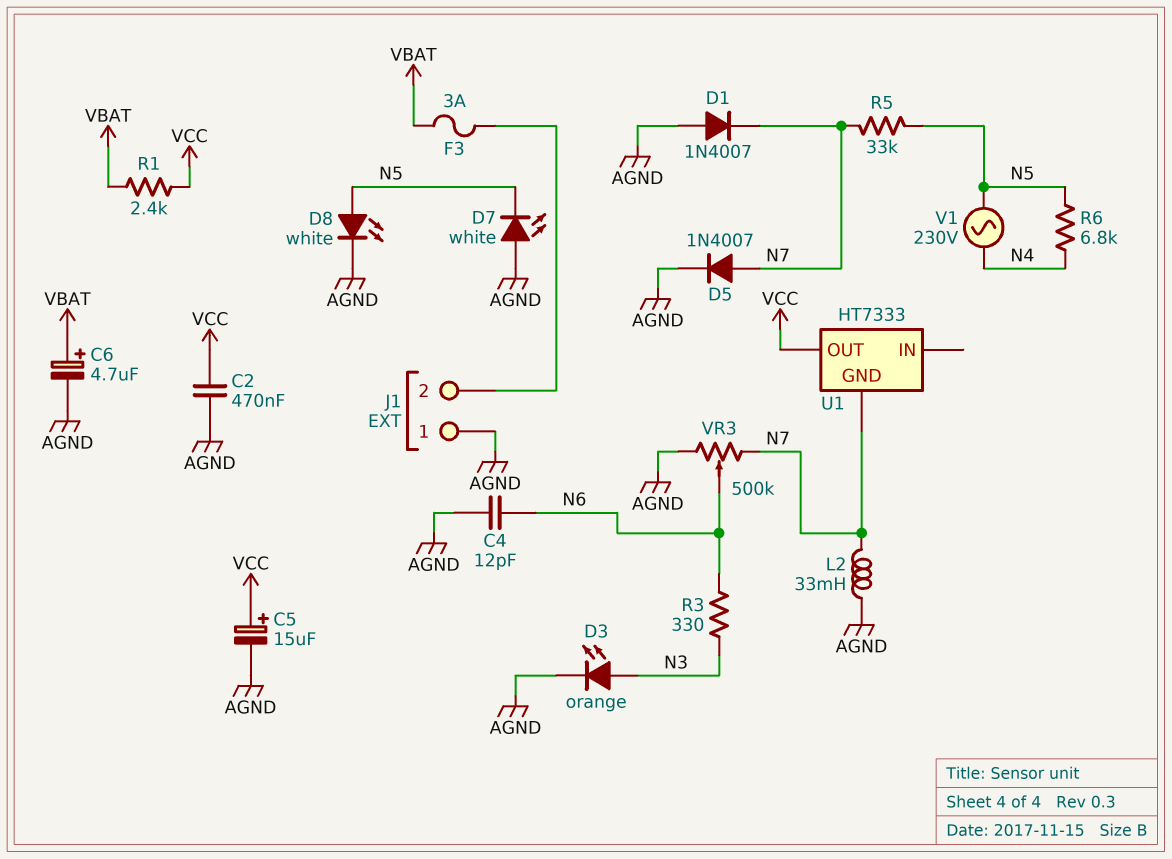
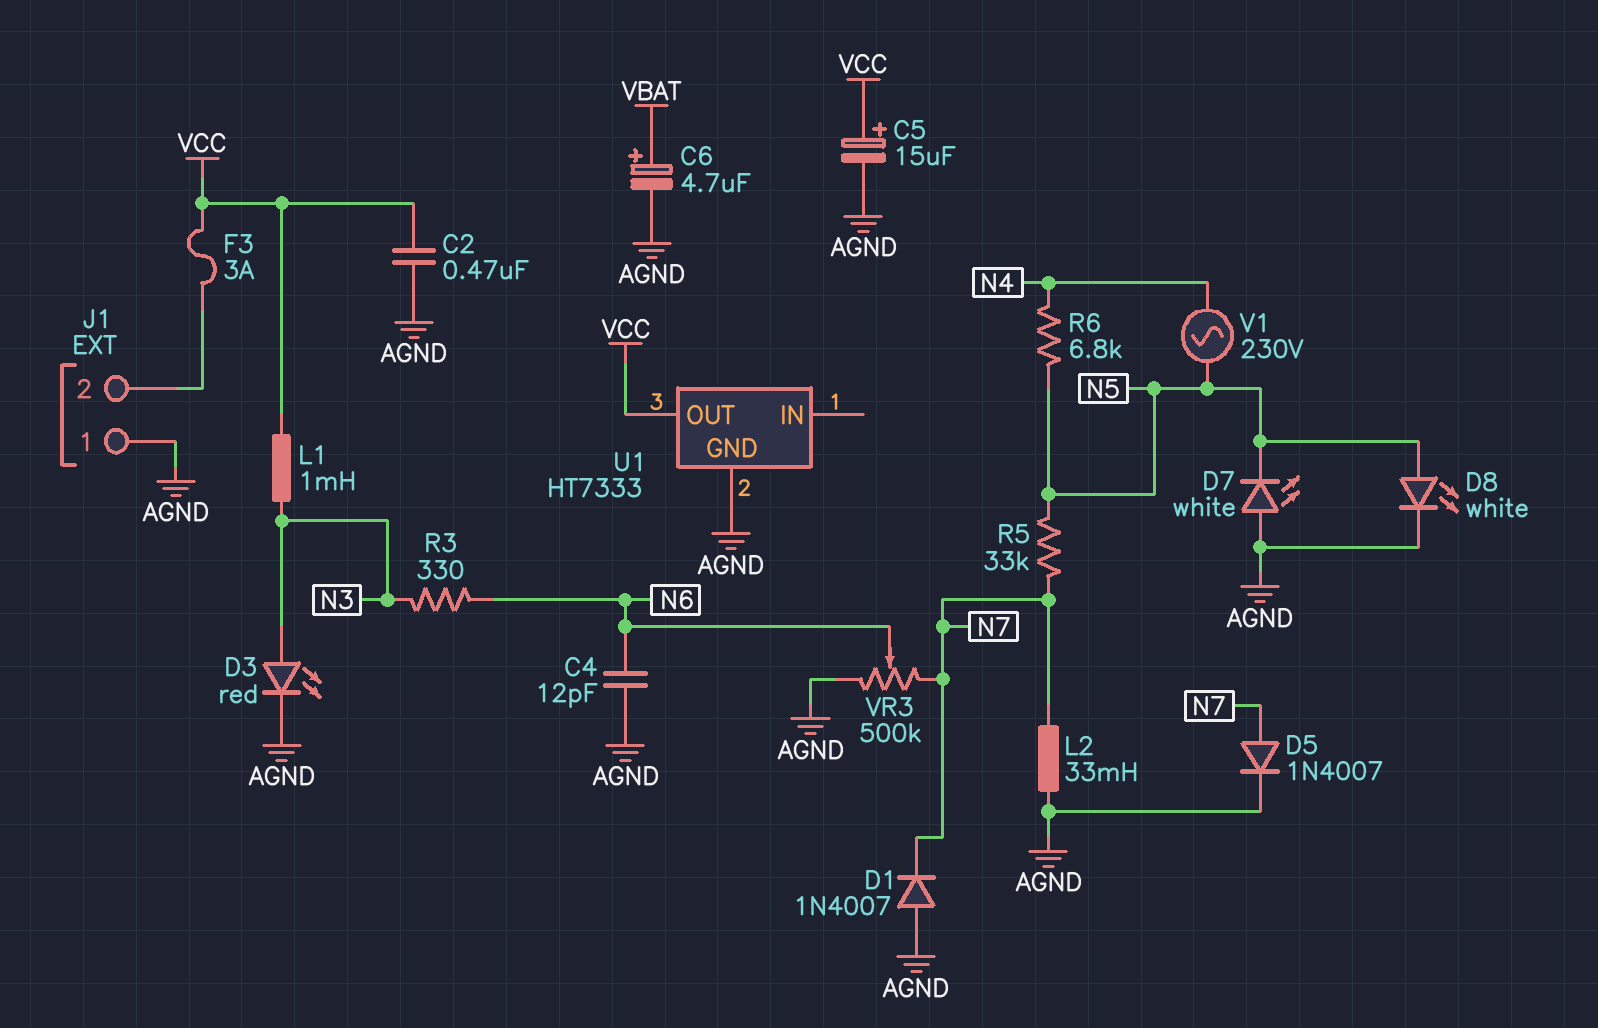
D3: LED orange (A N3, K AGND) -> LED red (A N3, K AGND)
F3: 3A (J1/2, VBAT) -> 3A (J1/2, VCC)
L1: none -> 1mH (N3, VCC)
R1: 2.4k (VBAT, VCC) -> none
U1 pin GND: N7 -> AGND

